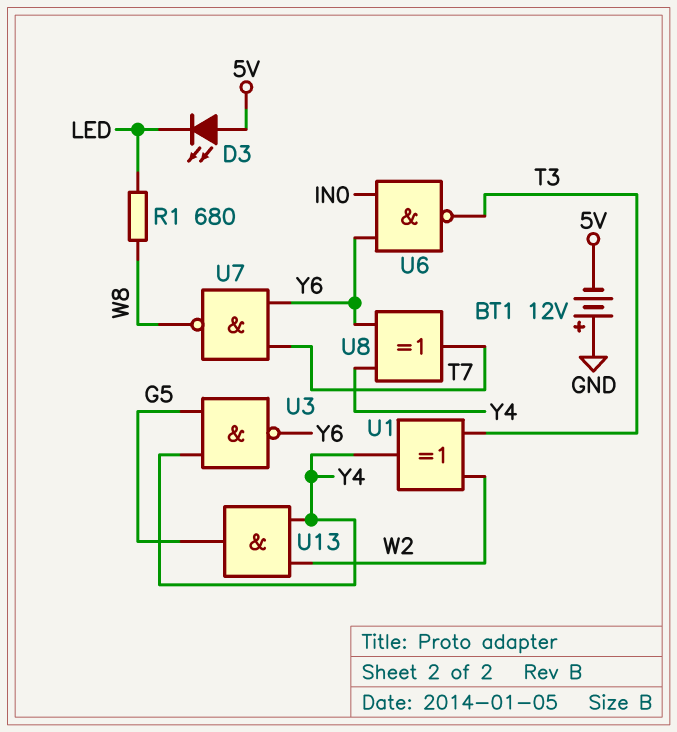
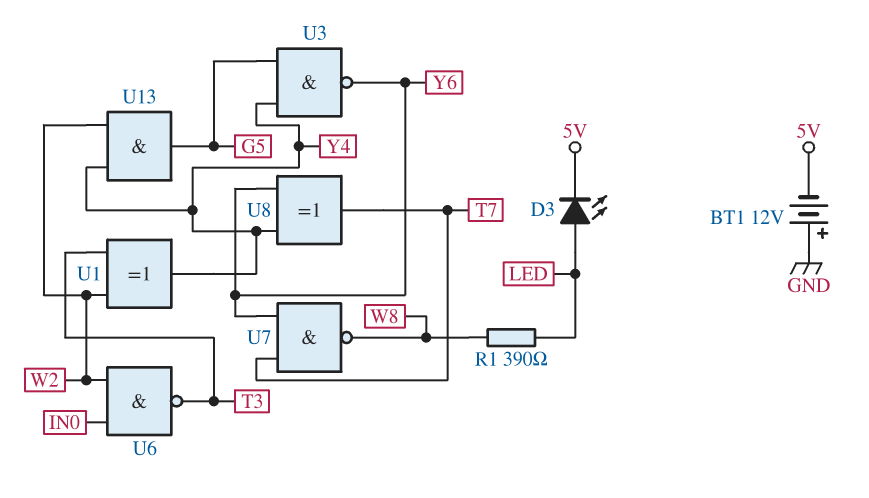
D3: LED (A 5V, K LED) -> LED (A LED, K 5V)
R1: 680 (LED, W8) -> 390 (LED, W8)
U6: NAND (in IN0, in Y6, out T3) -> NAND (in IN0, in W2, out T3)

